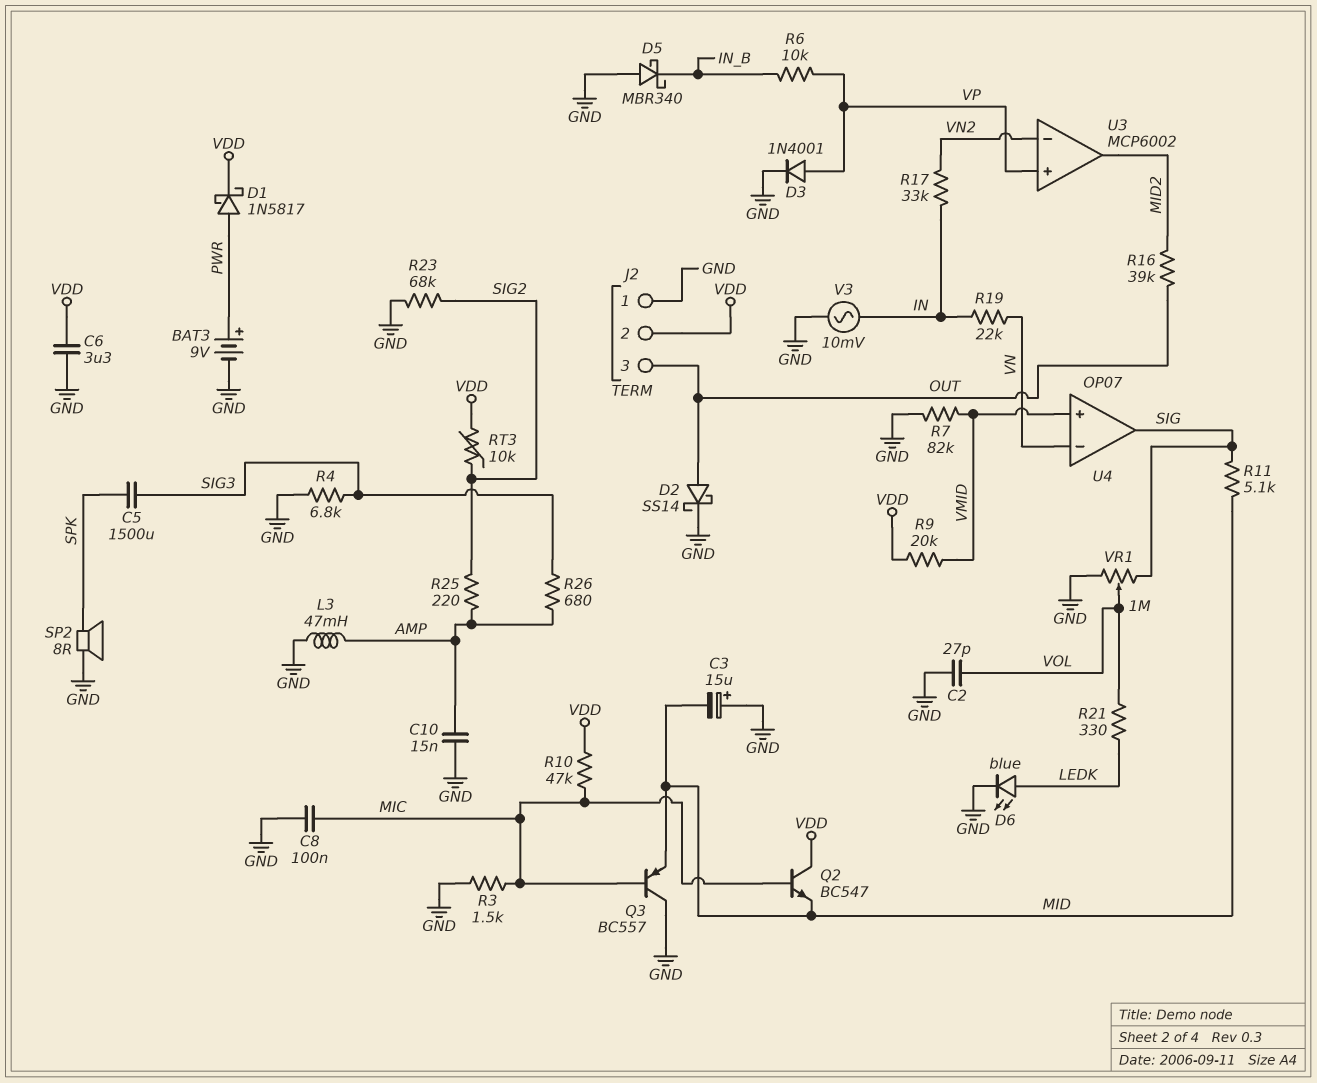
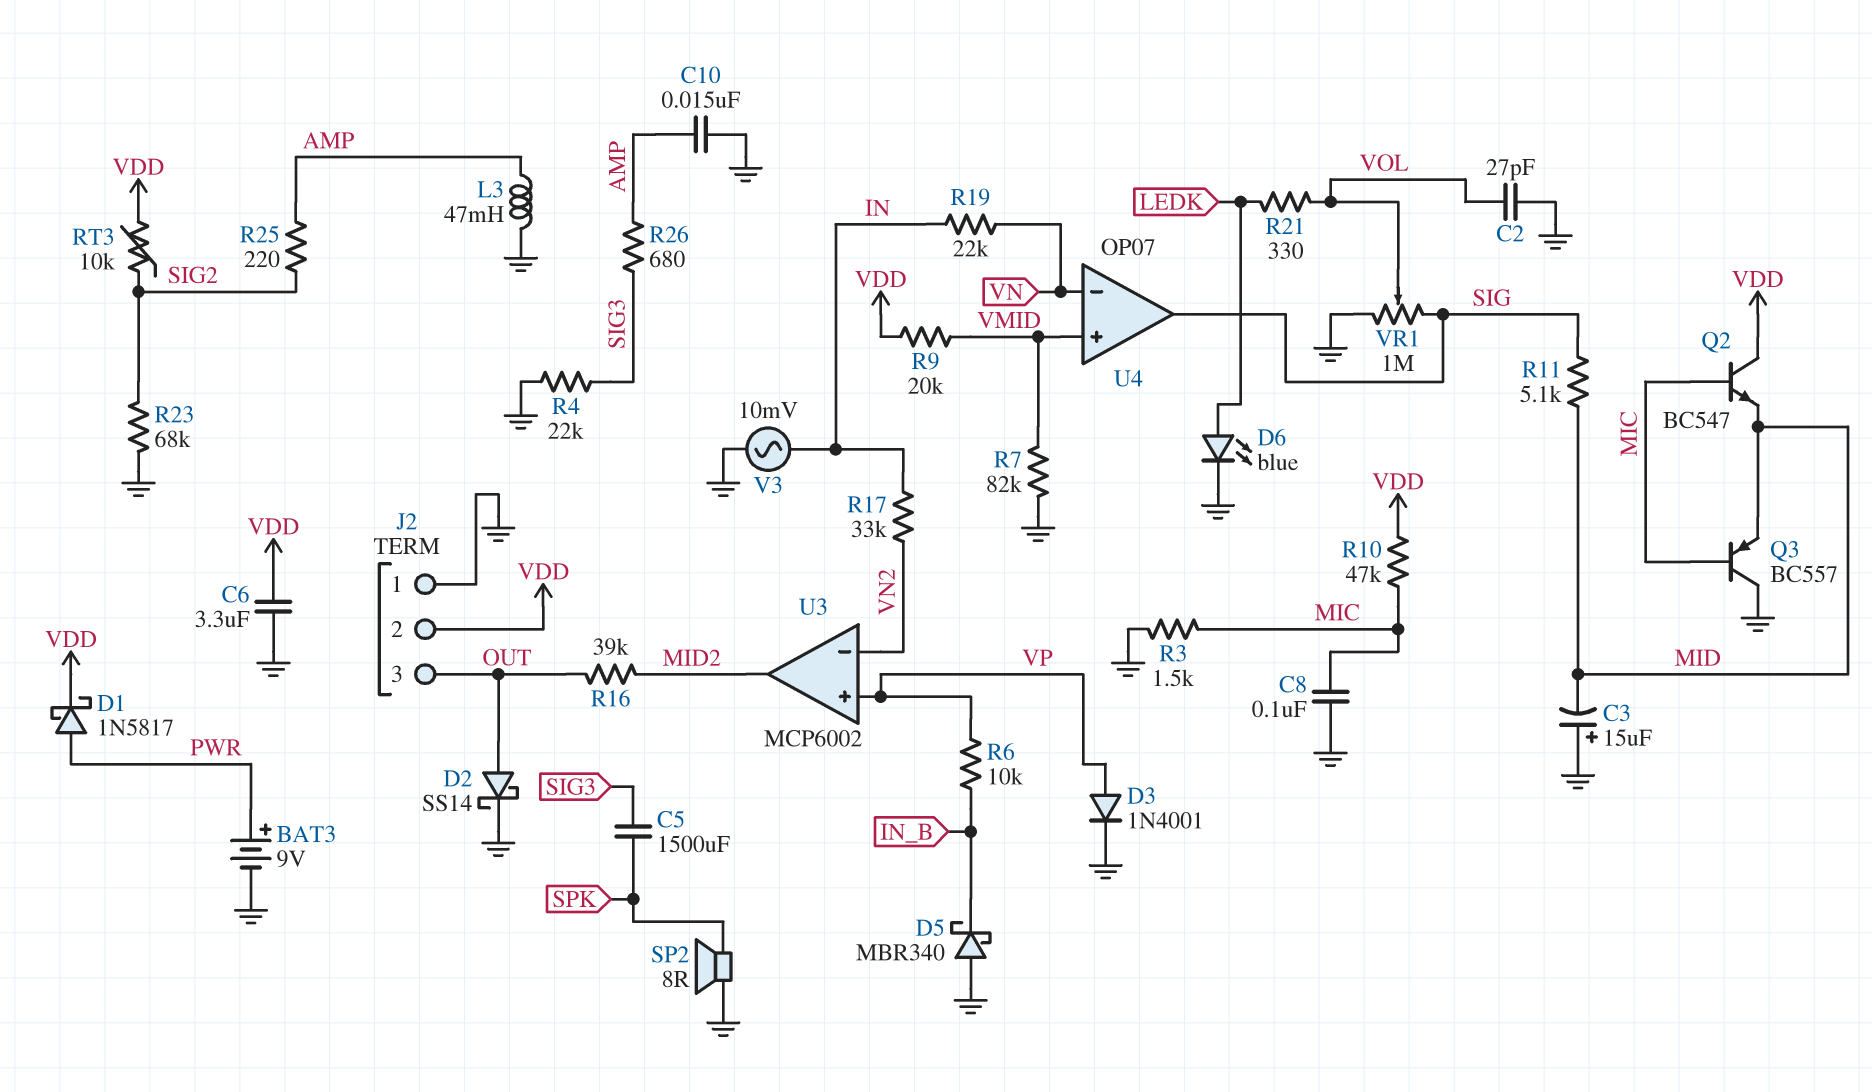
R4: 6.8k (GND, SIG3) -> 22k (GND, SIG3)

